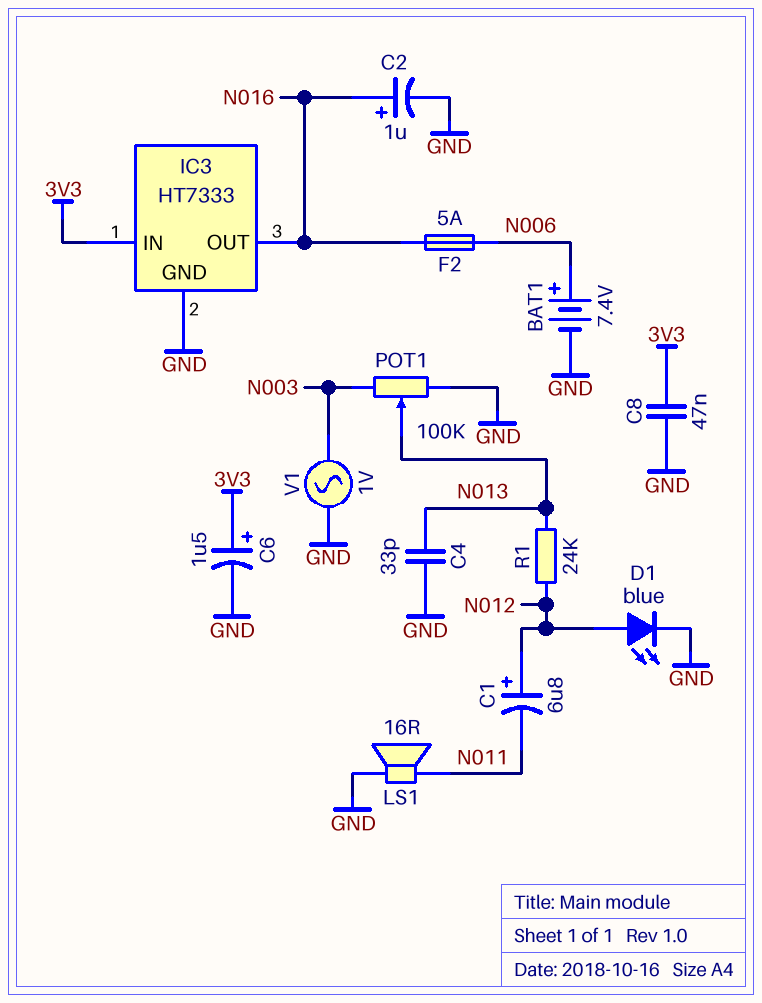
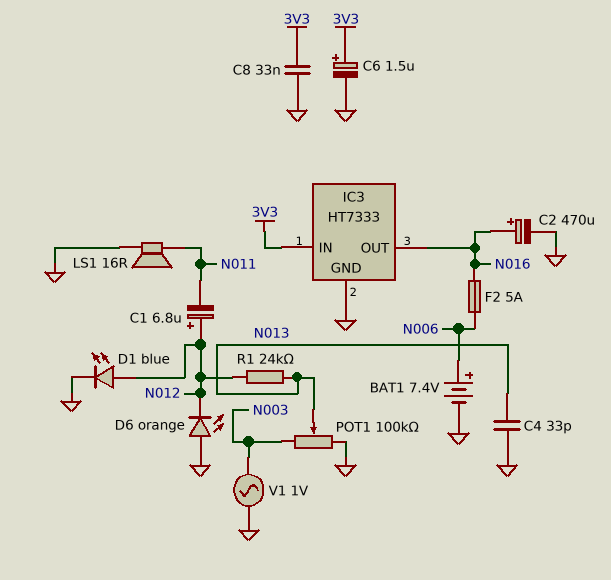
C2: 1uF (plus N016, minus GND) -> 470uF (plus N016, minus GND)
C8: 47nF (3V3, GND) -> 33nF (3V3, GND)
D6: none -> LED orange (A GND, K N012)

